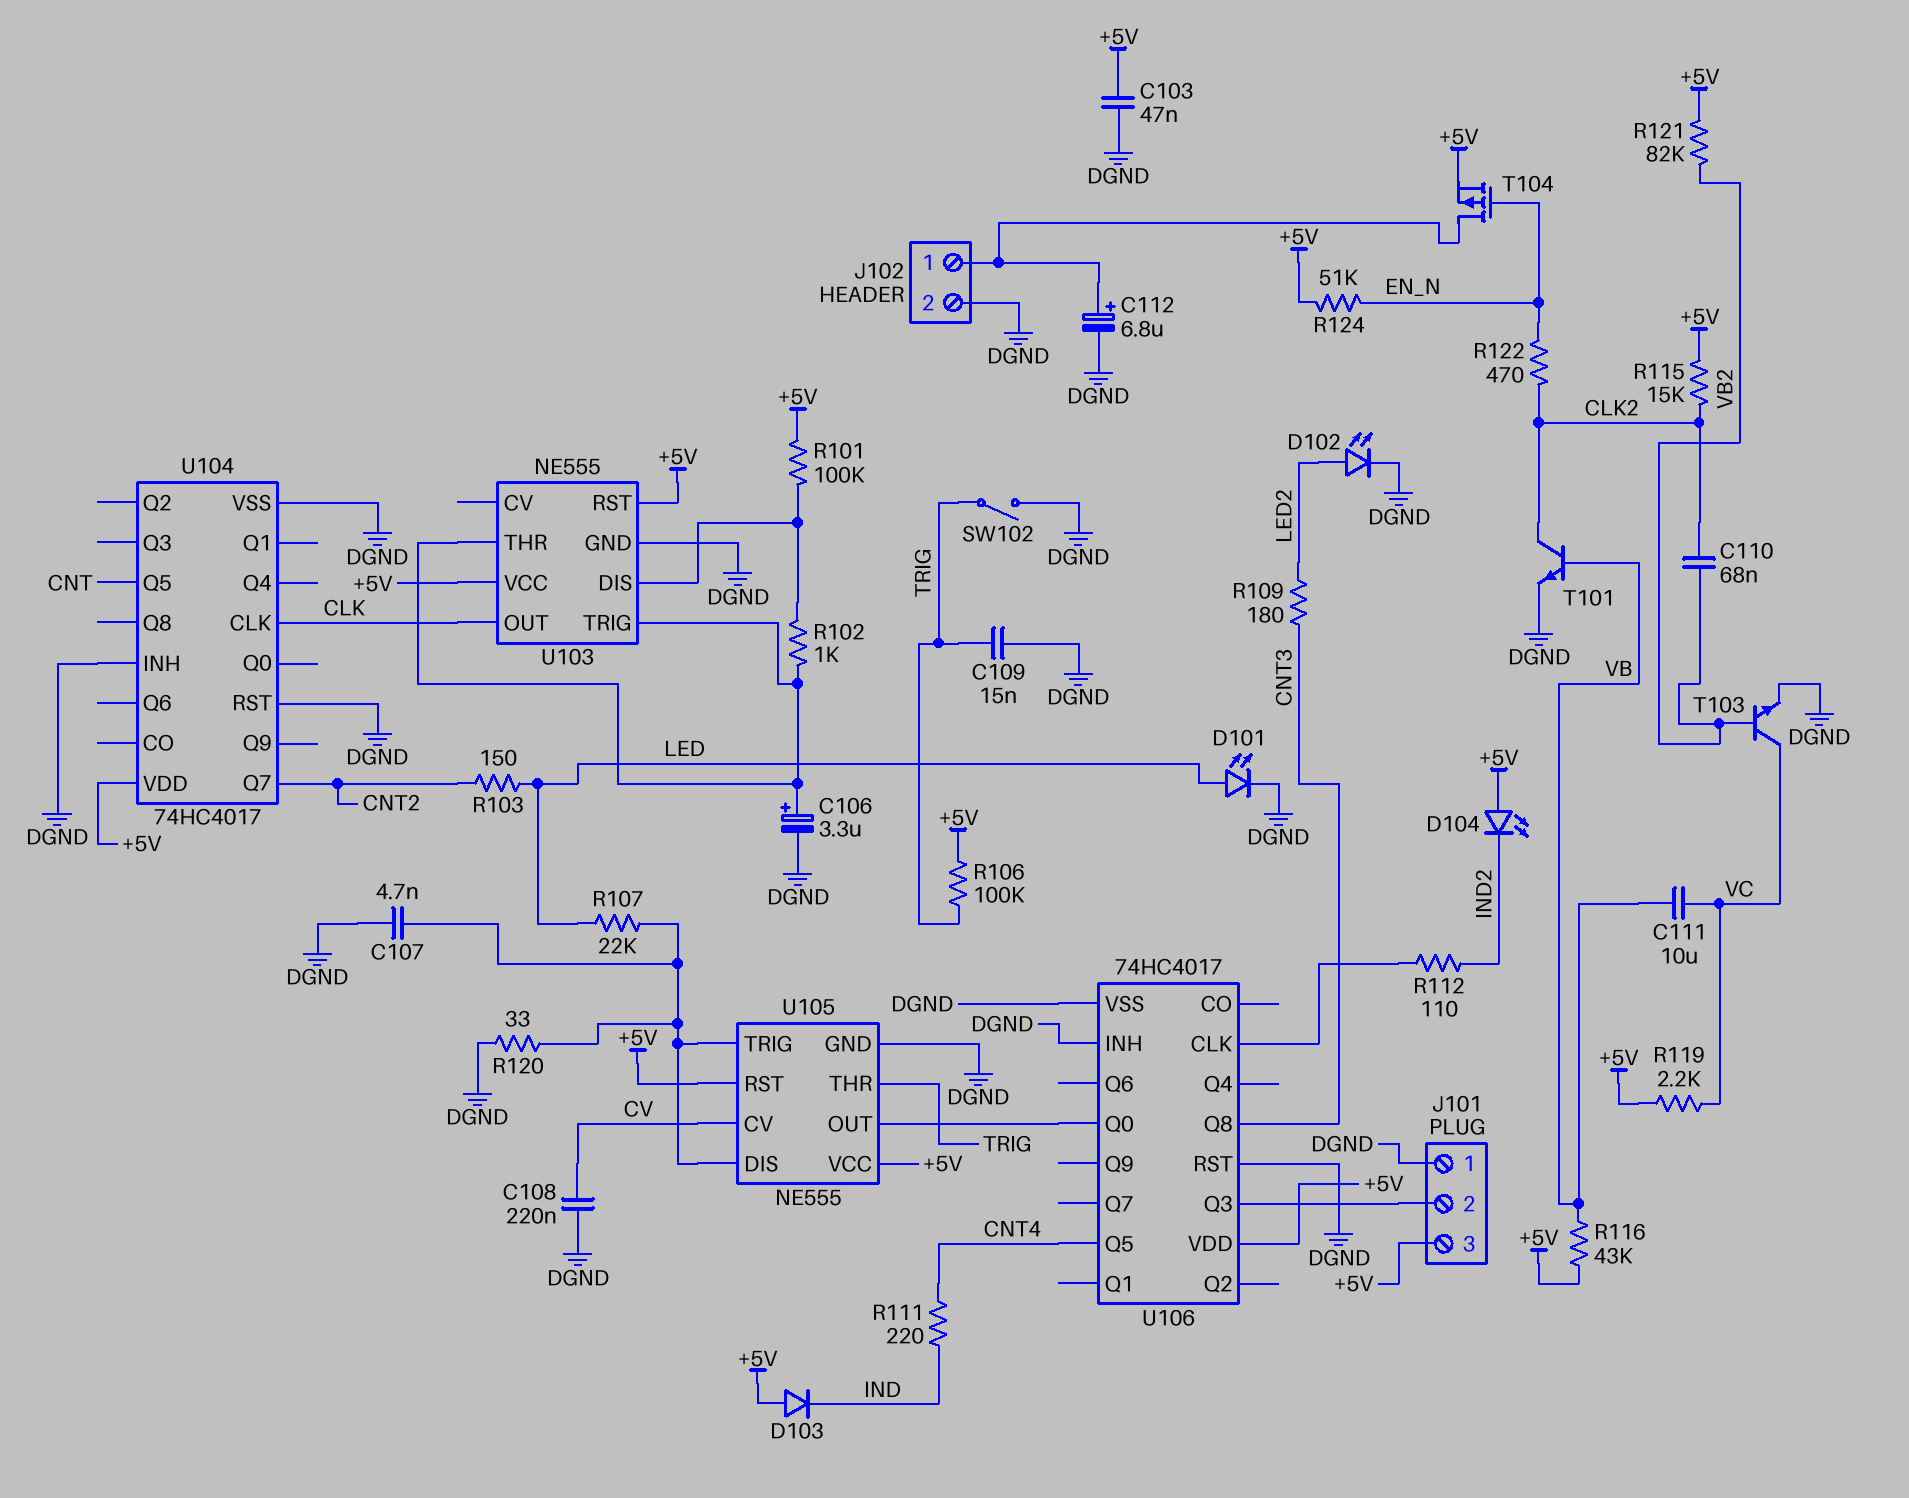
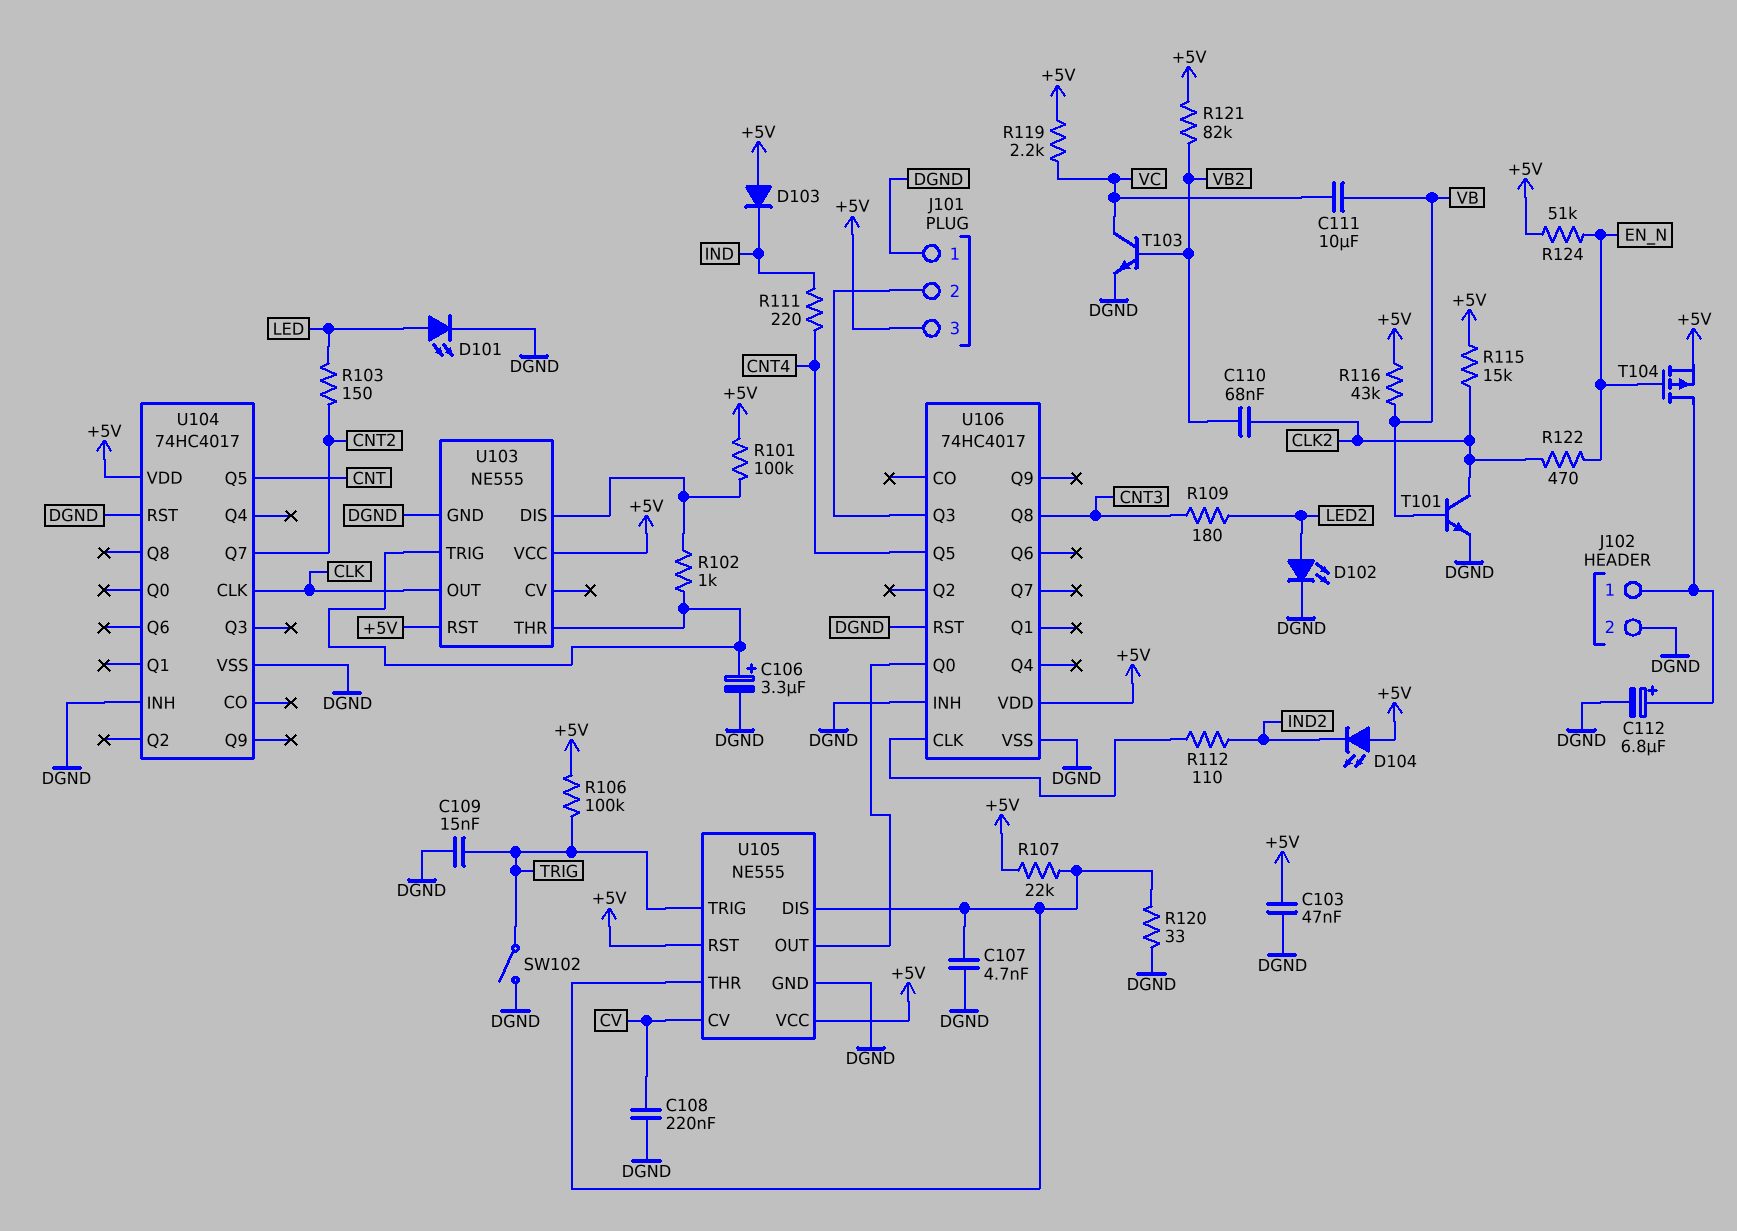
R107: 22k (LED, U105/DIS) -> 22k (+5V, U105/DIS)
U105 pin THR: TRIG -> U105/DIS
U105 pin TRIG: U105/DIS -> TRIG

